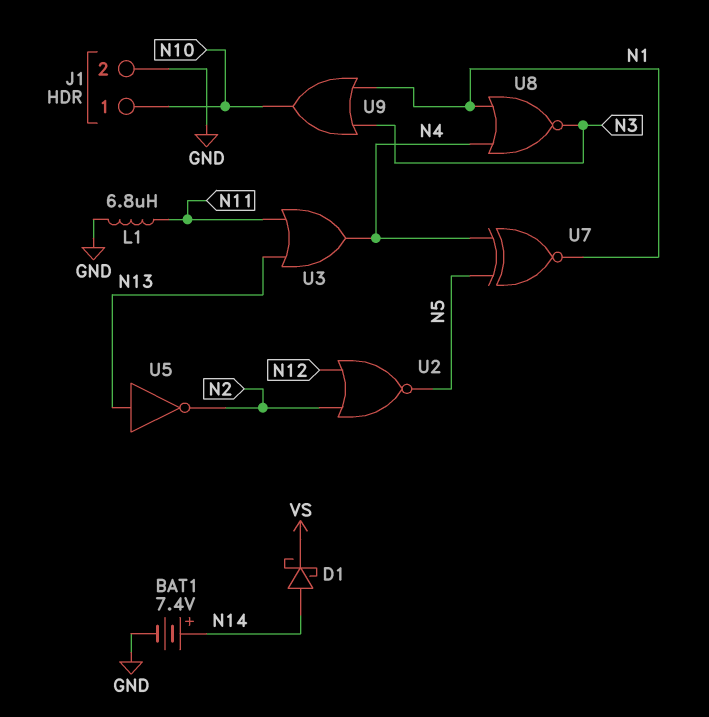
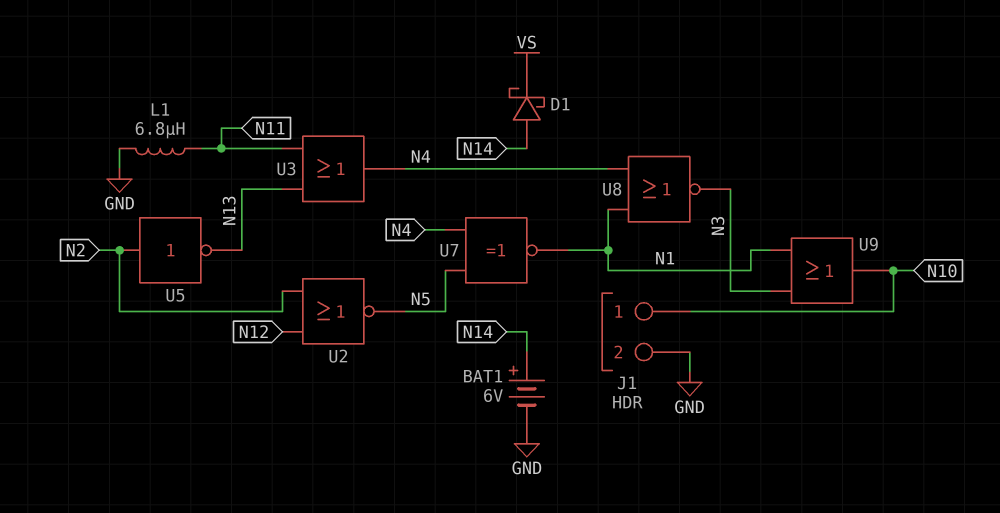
BAT1: 7.4V (plus N14, minus GND) -> 6V (plus N14, minus GND)
U5: NOT (in N13, out N2) -> NOT (in N2, out N13)

